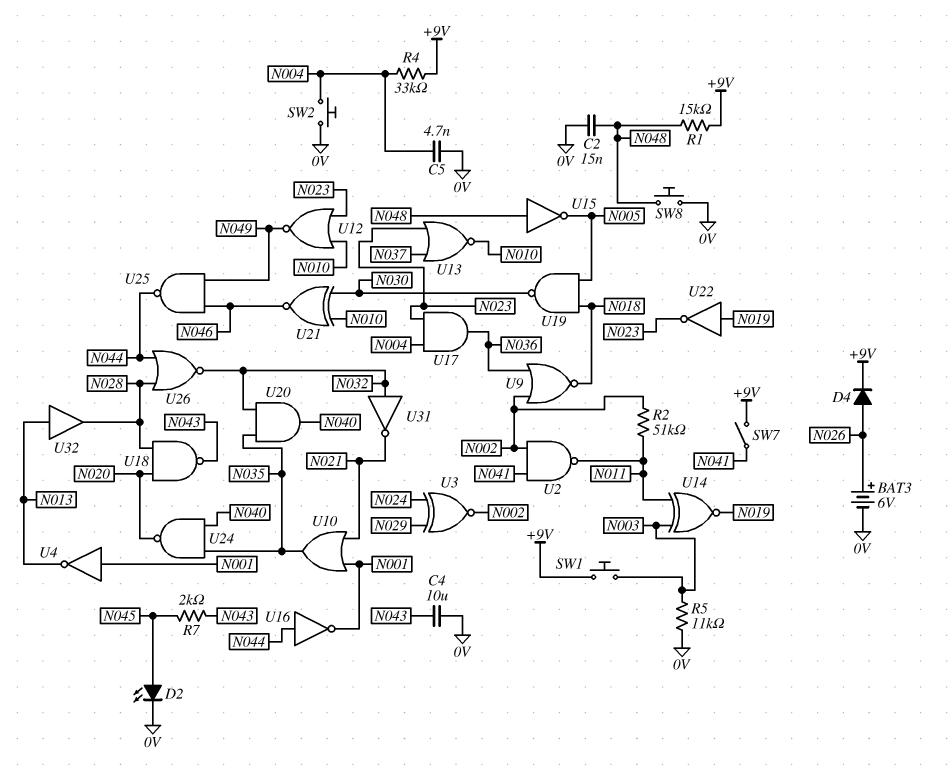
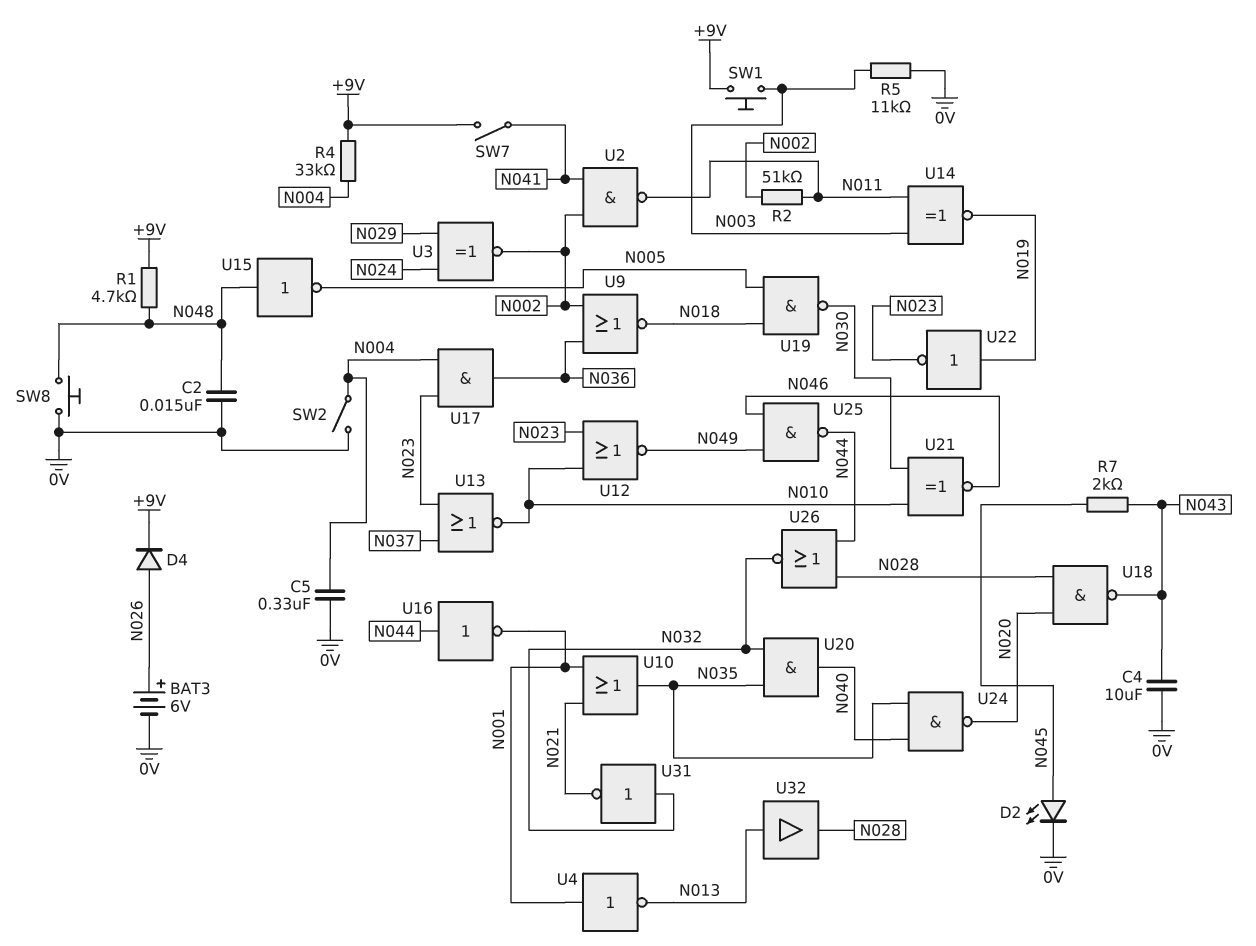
C5: 4.7nF (0V, N004) -> 330nF (0V, N004)
R1: 15k (+9V, N048) -> 4.7k (+9V, N048)
SW2: button (0V, N004) -> switch (0V, N004)

